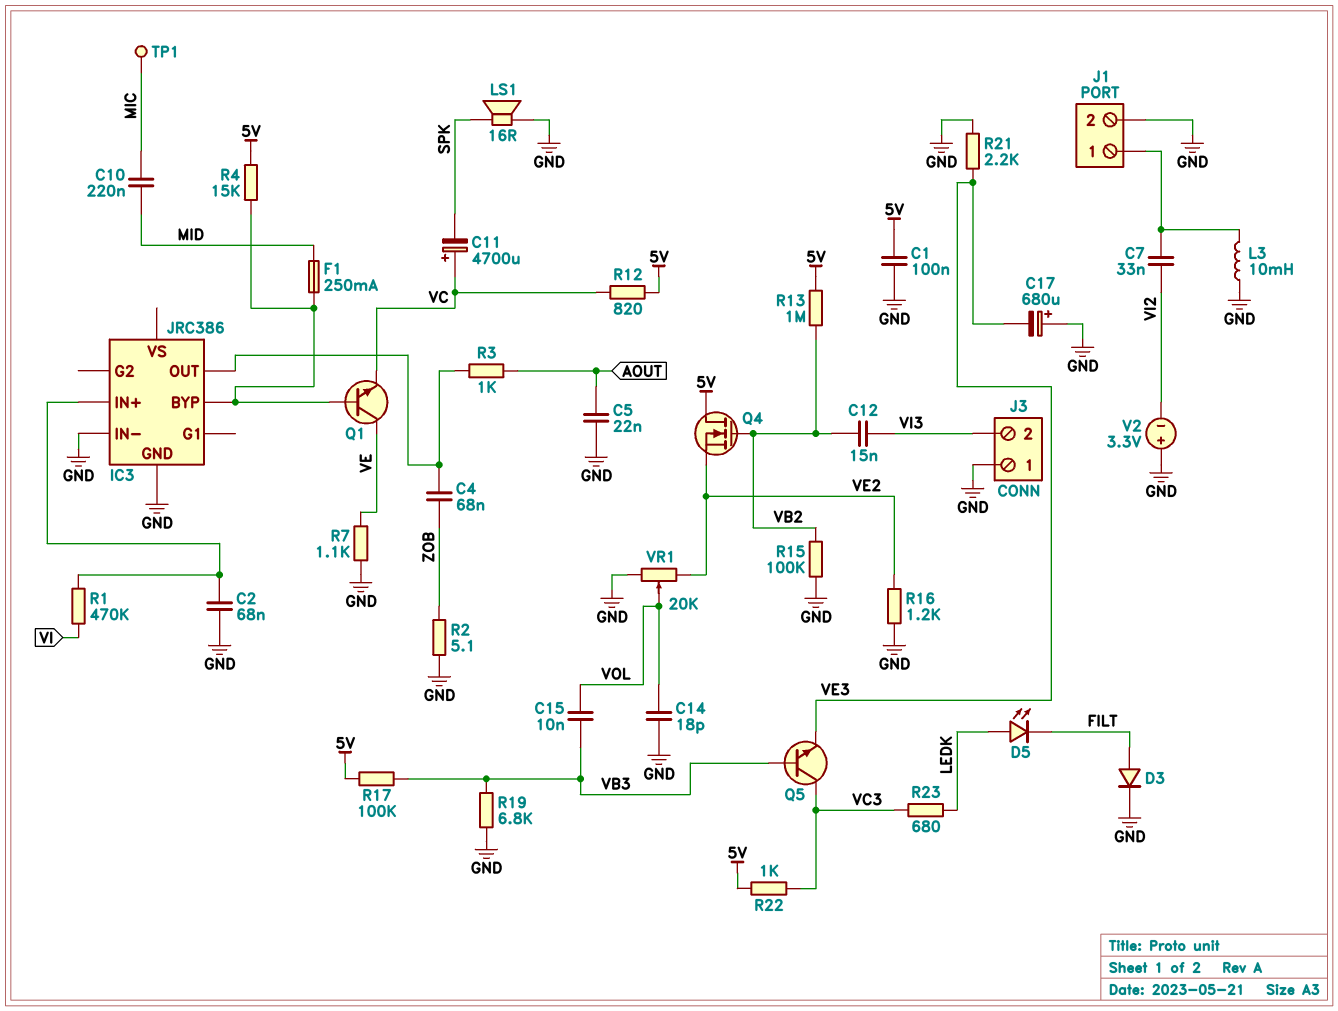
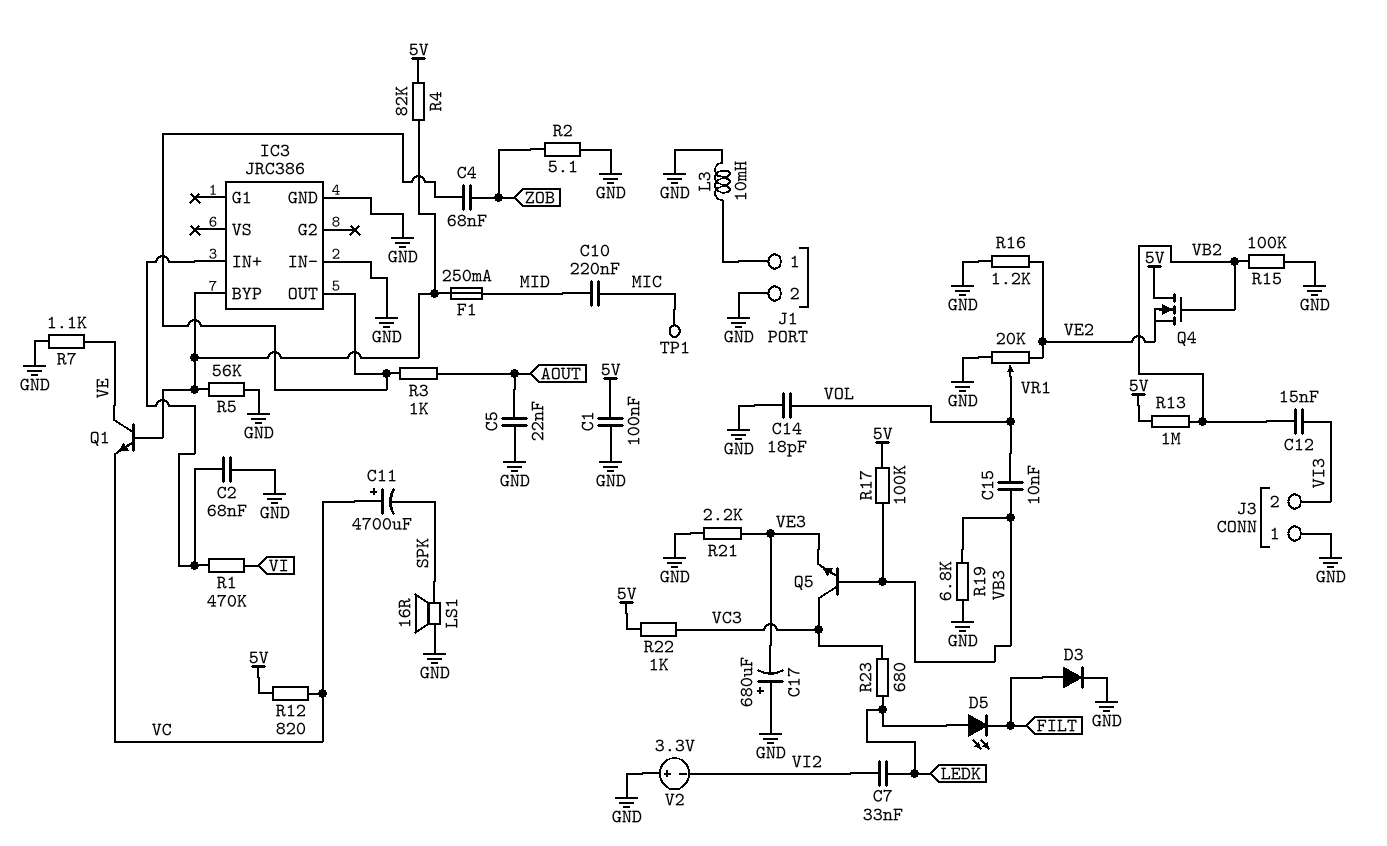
C7: 33nF (J1/1, VI2) -> 33nF (LEDK, VI2)
R4: 15k (5V, IC3/BYP) -> 82k (5V, IC3/BYP)
R5: none -> 56k (GND, IC3/BYP)

